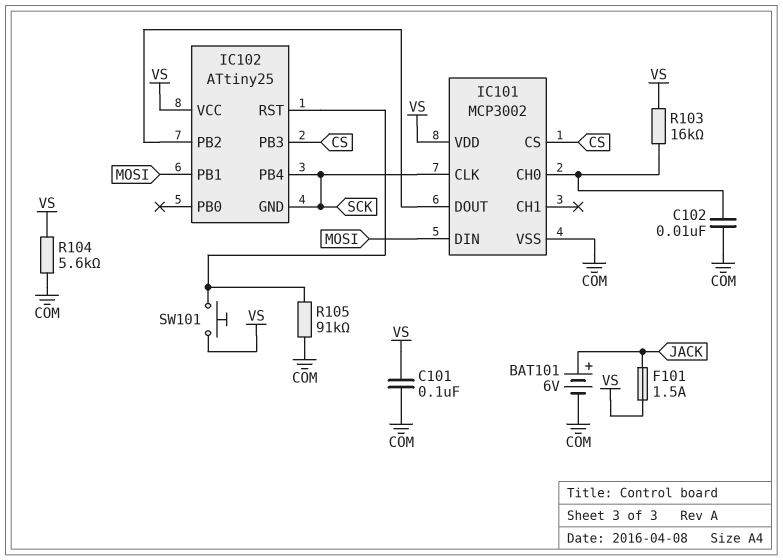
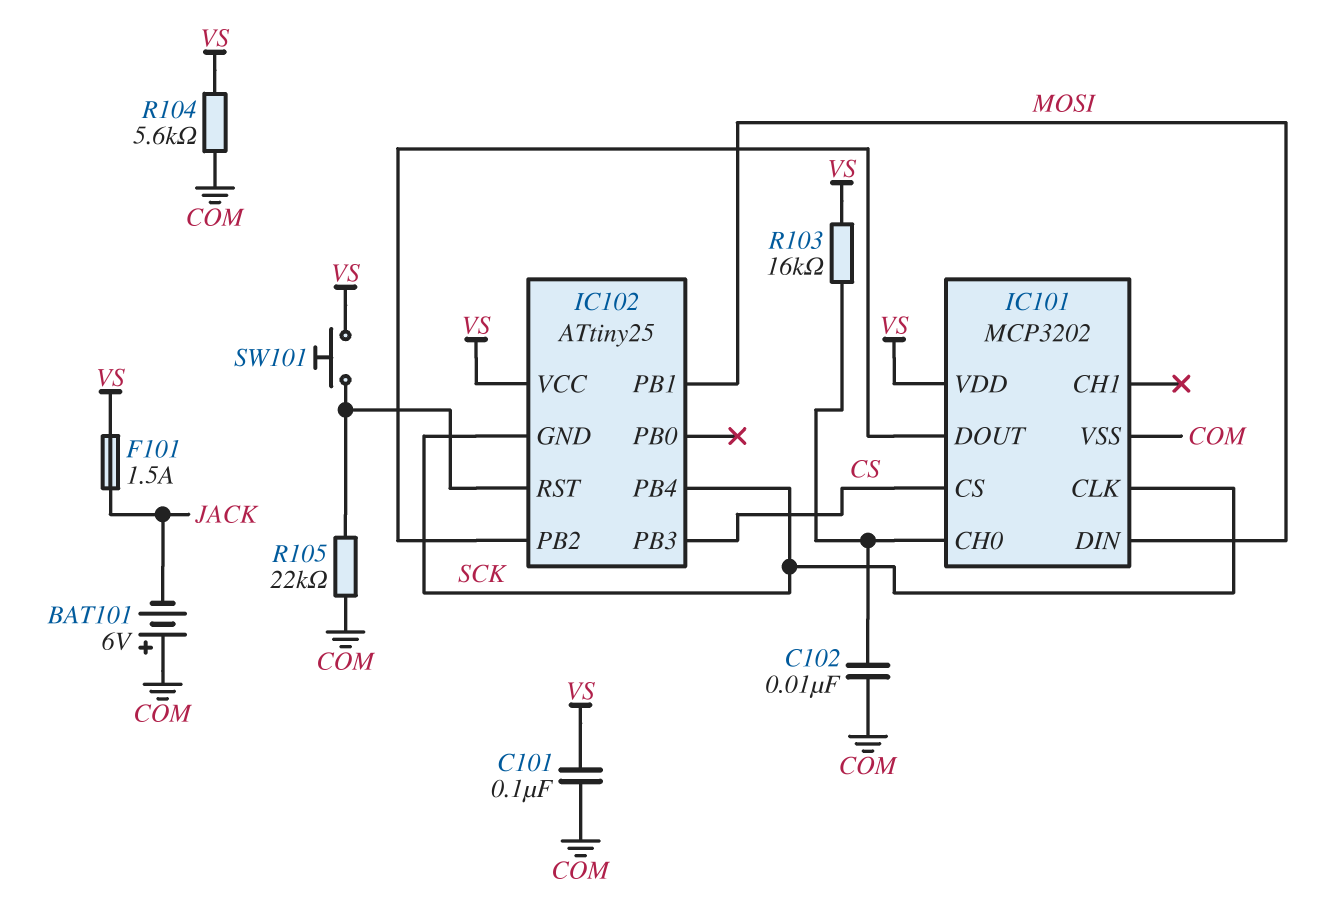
BAT101: 6V (plus JACK, minus COM) -> 6V (plus COM, minus JACK)
IC101: MCP3002 -> MCP3202
R105: 91k (COM, IC102/RST) -> 22k (COM, IC102/RST)

